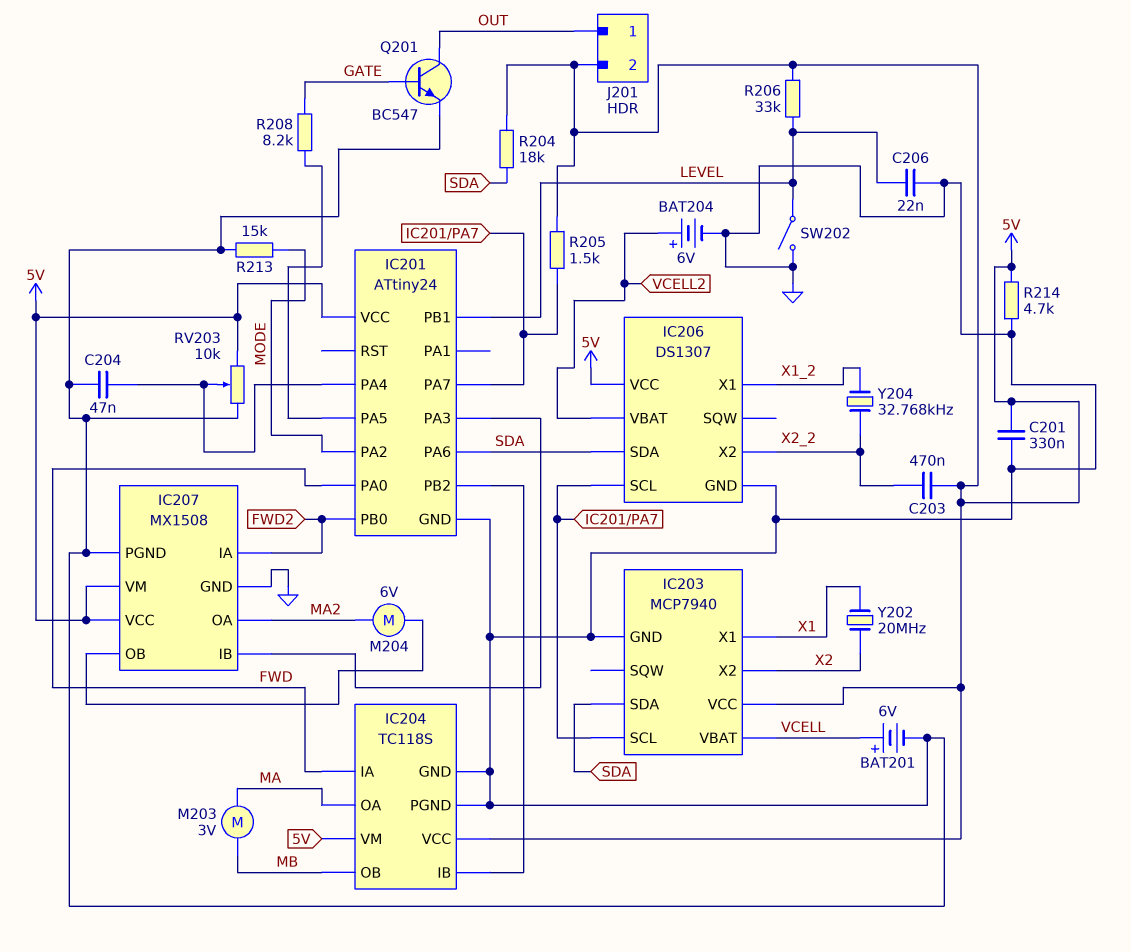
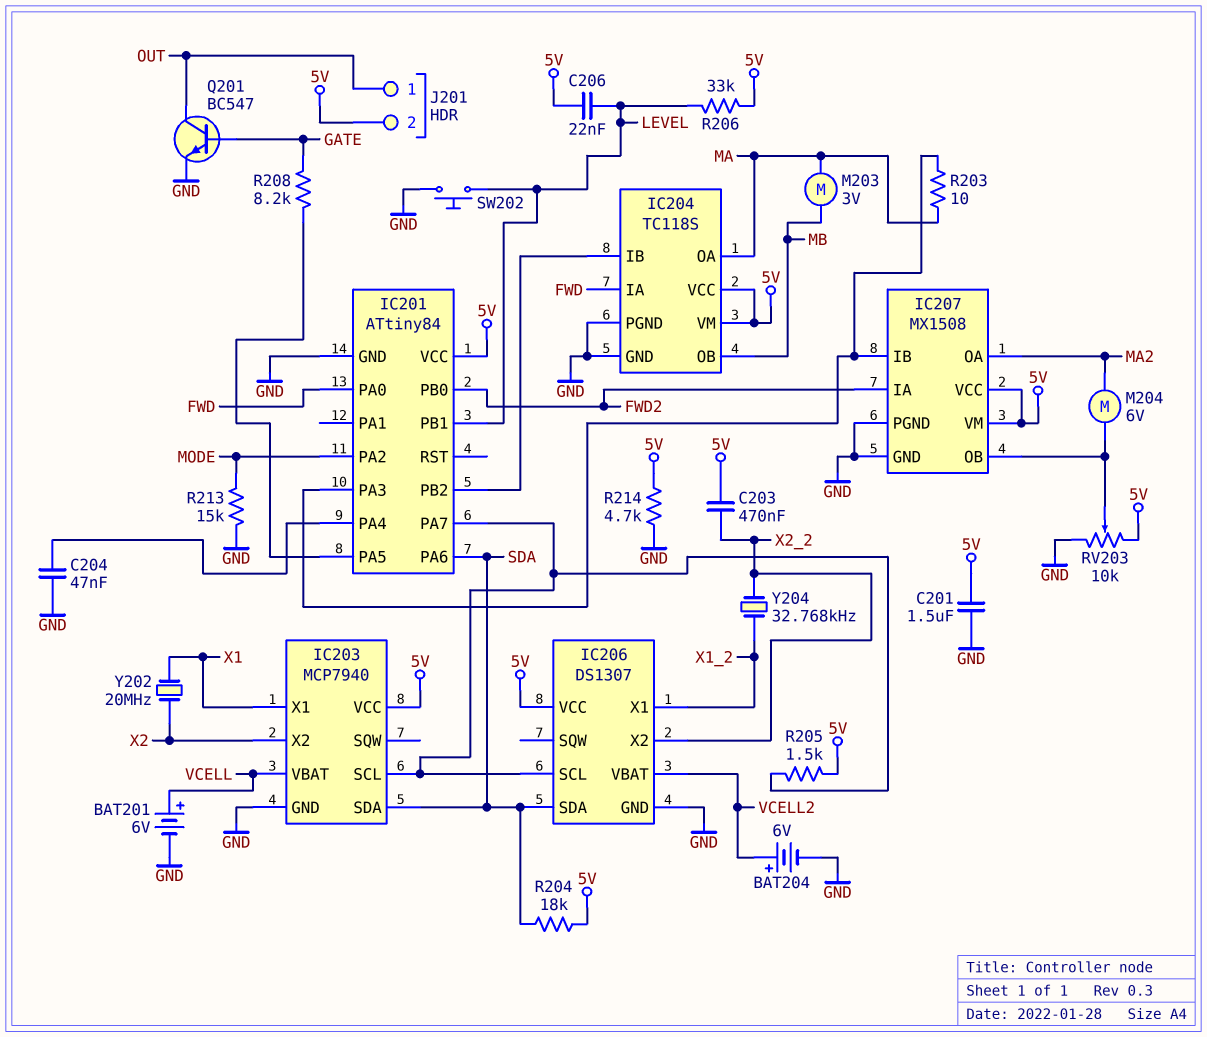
C201: 330nF (5V, GND) -> 1.5uF (5V, GND)
C206: 22nF (GND, LEVEL) -> 22nF (5V, LEVEL)
IC201: ATtiny24 -> ATtiny84
R203: none -> 10 (IC201/PA3, MA)
RV203: 10k (5V, GND, wiper IC201/PA4) -> 10k (5V, GND, wiper IC207/OB)
SW202: switch (GND, LEVEL) -> button (GND, LEVEL)

